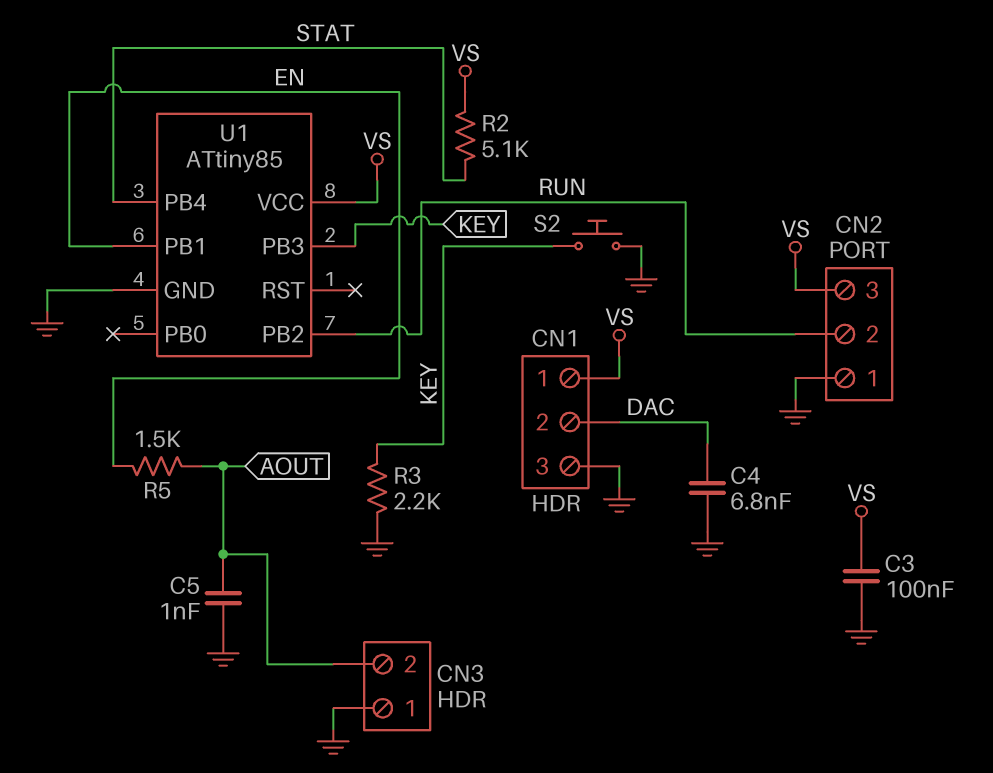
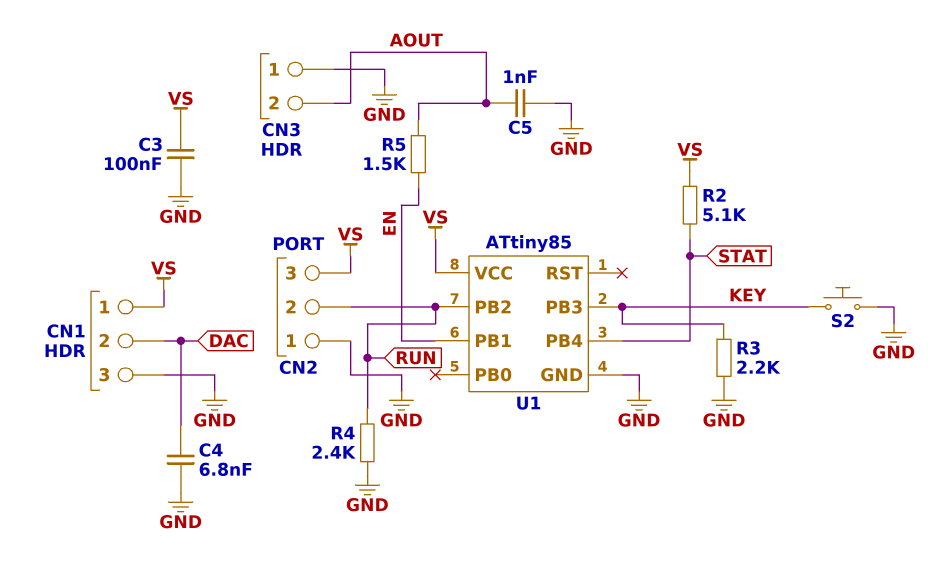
R4: none -> 2.4k (GND, RUN)

